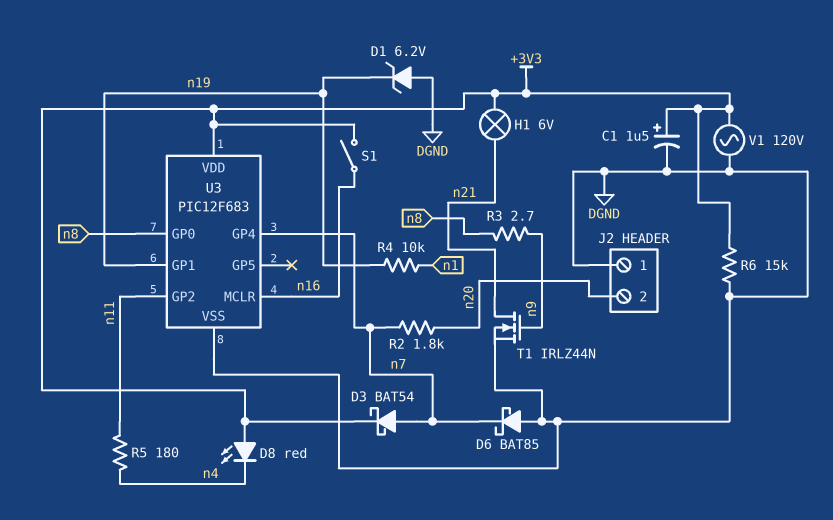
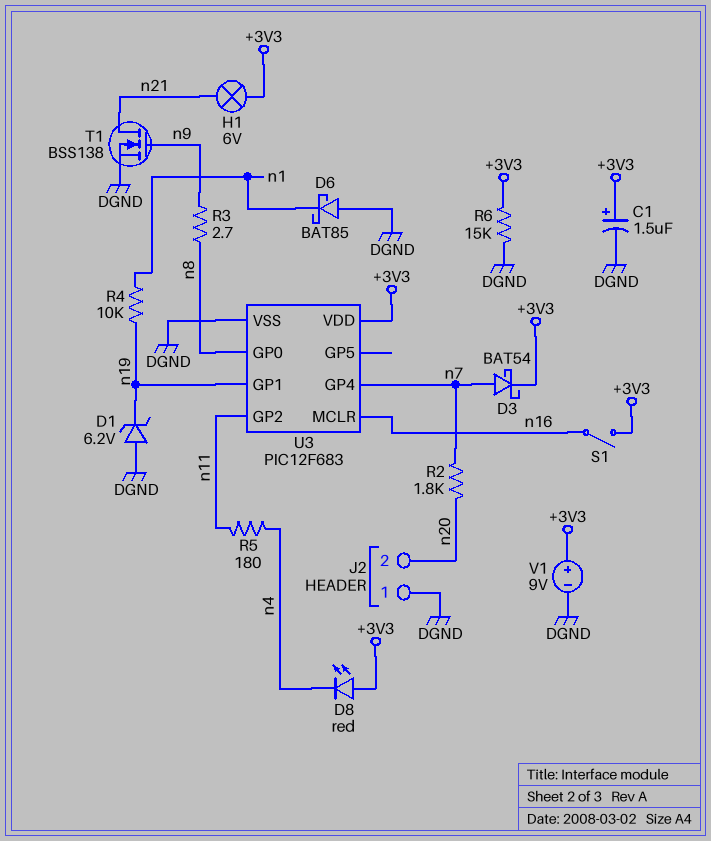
D6: schottky BAT85 (A DGND, K n7) -> schottky BAT85 (A DGND, K n1)
T1: NMOS IRLZ44N (G n9, D n21, S DGND) -> NMOS BSS138 (G n9, D n21, S DGND)
V1: AC 120V (+3V3, DGND) -> 9V (plus +3V3, minus DGND)

